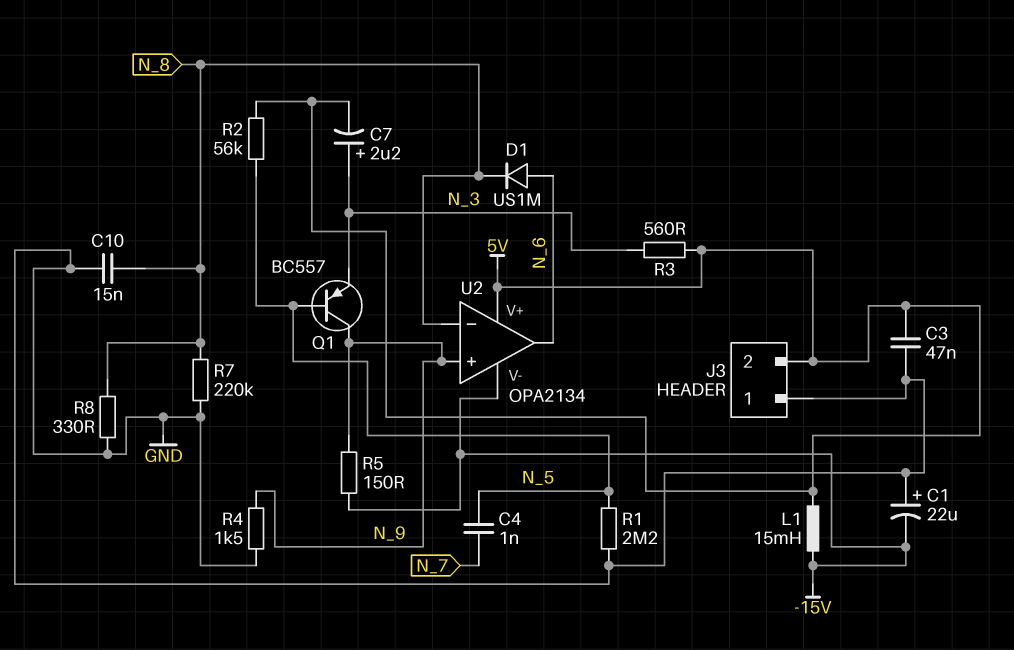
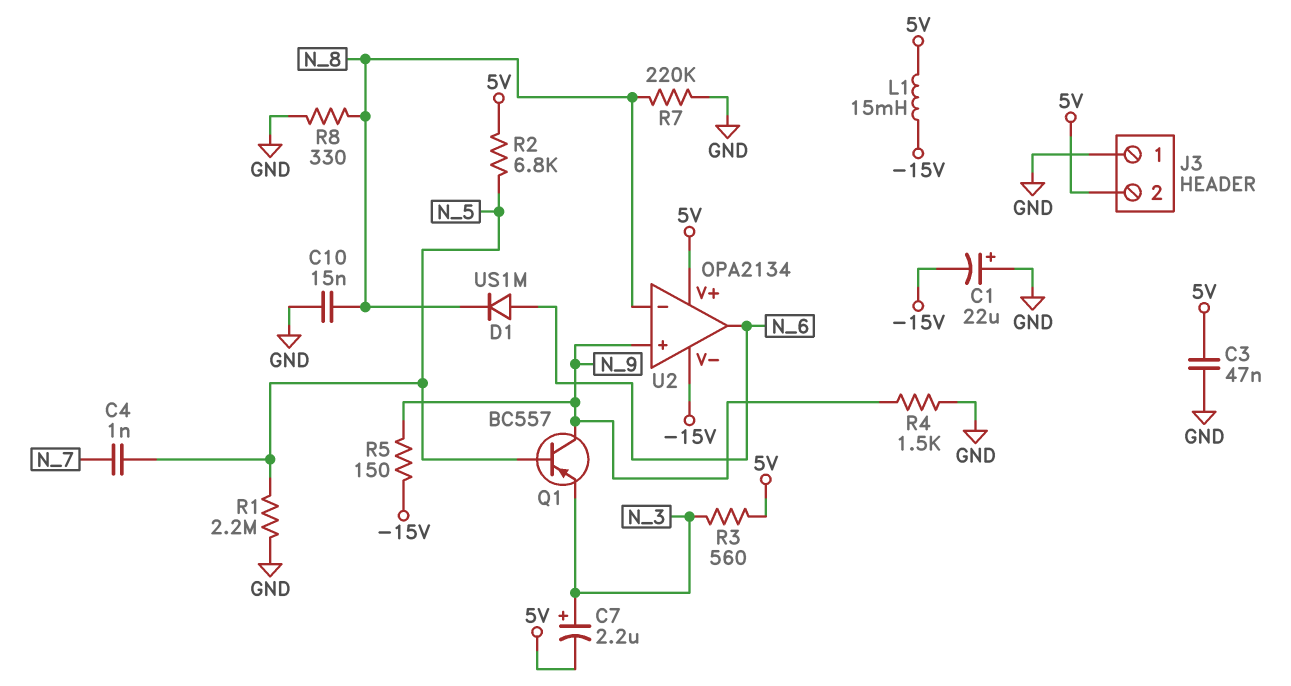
R2: 56k (5V, N_5) -> 6.8k (5V, N_5)

